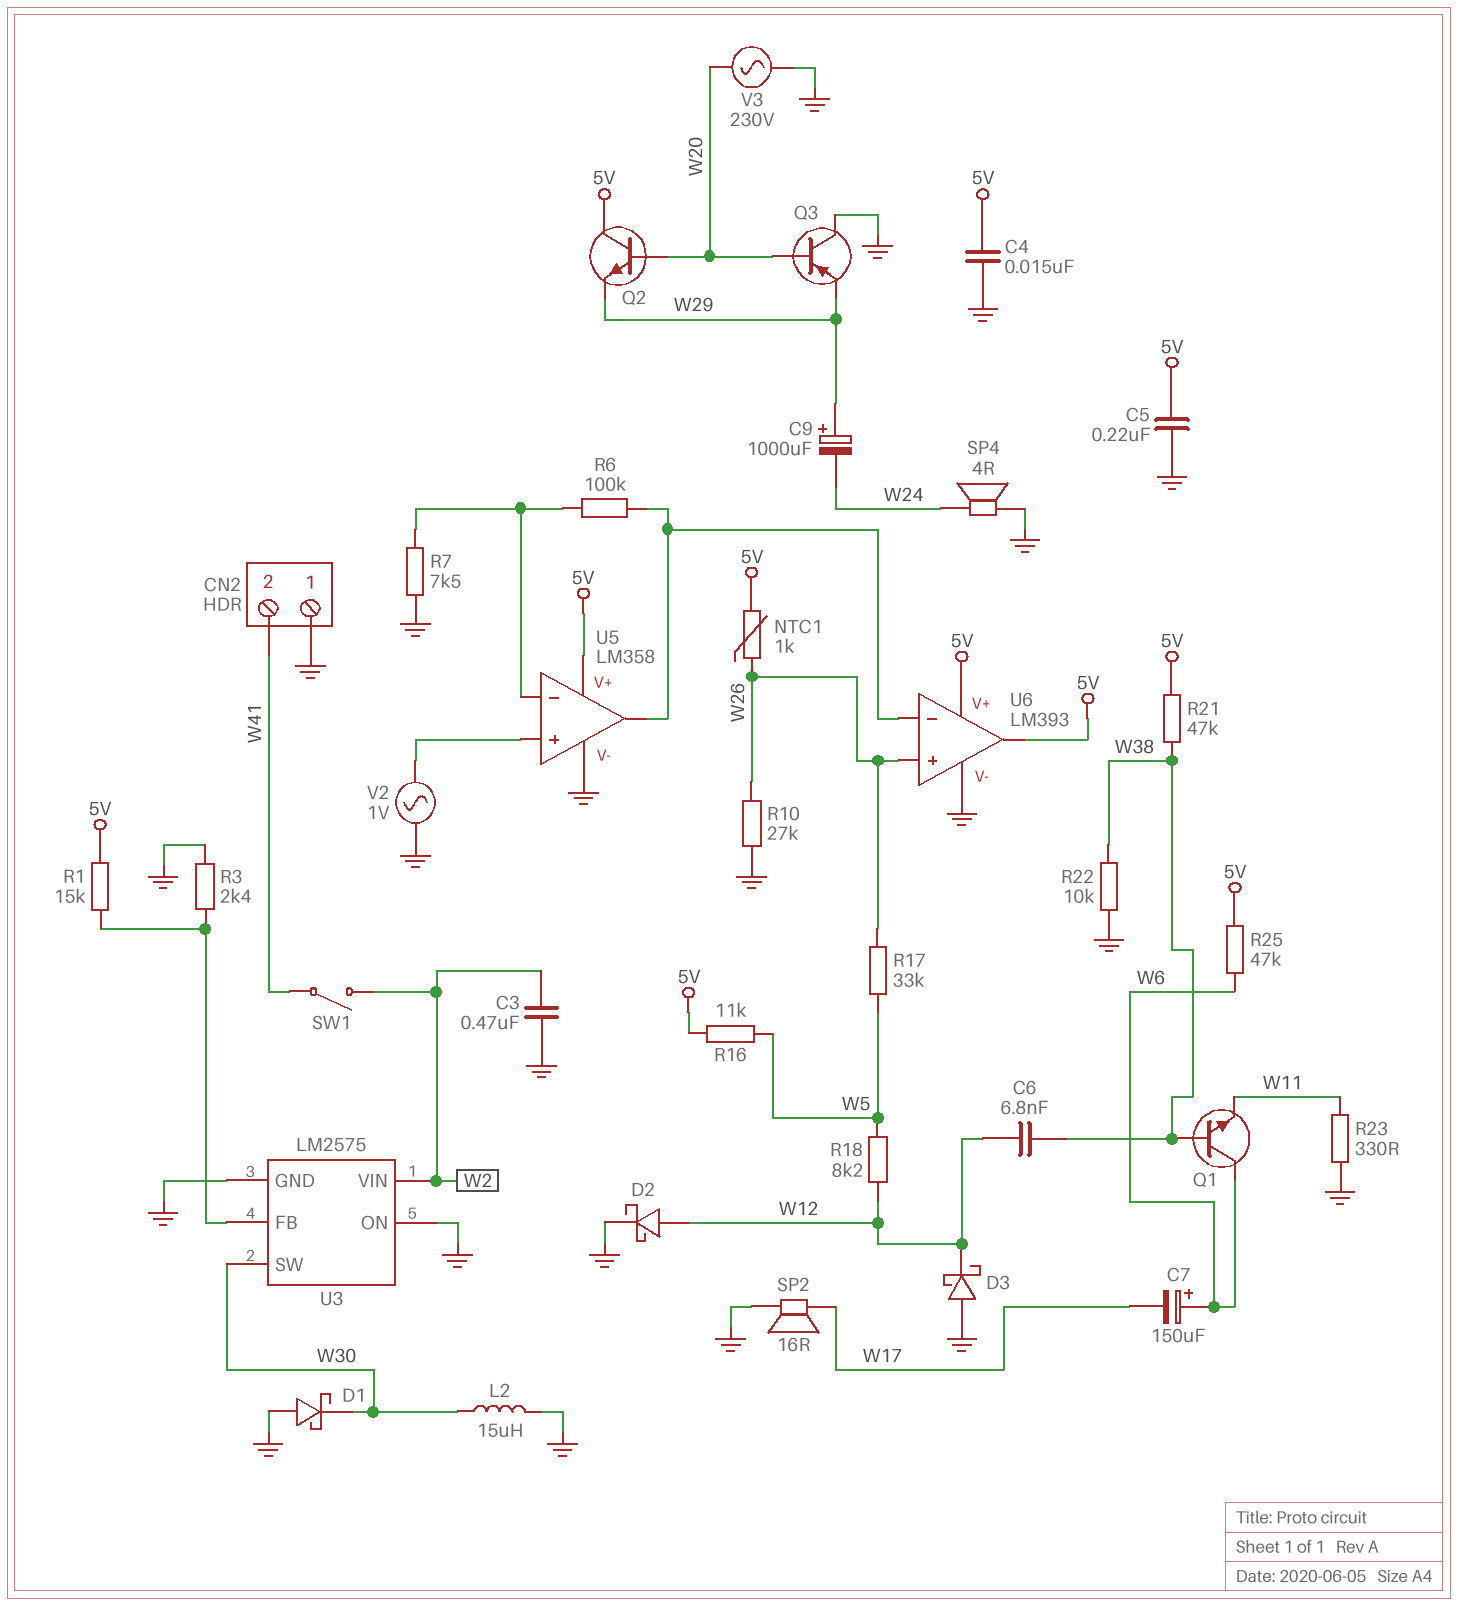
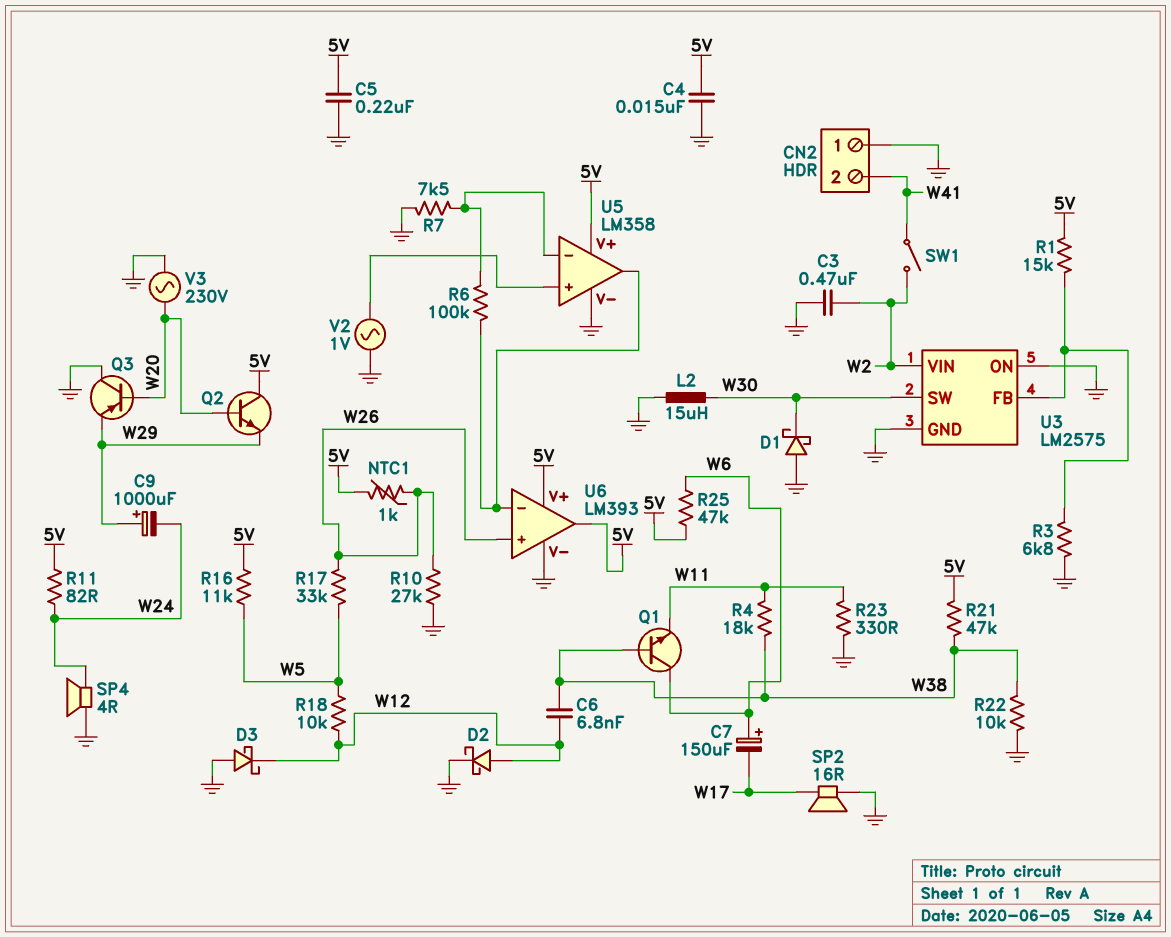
R3: 2.4k (GND, U3/FB) -> 6.8k (GND, U3/FB)
R4: none -> 18k (W11, W38)
R11: none -> 82 (5V, W24)
R18: 8.2k (W5, W12) -> 10k (W5, W12)

